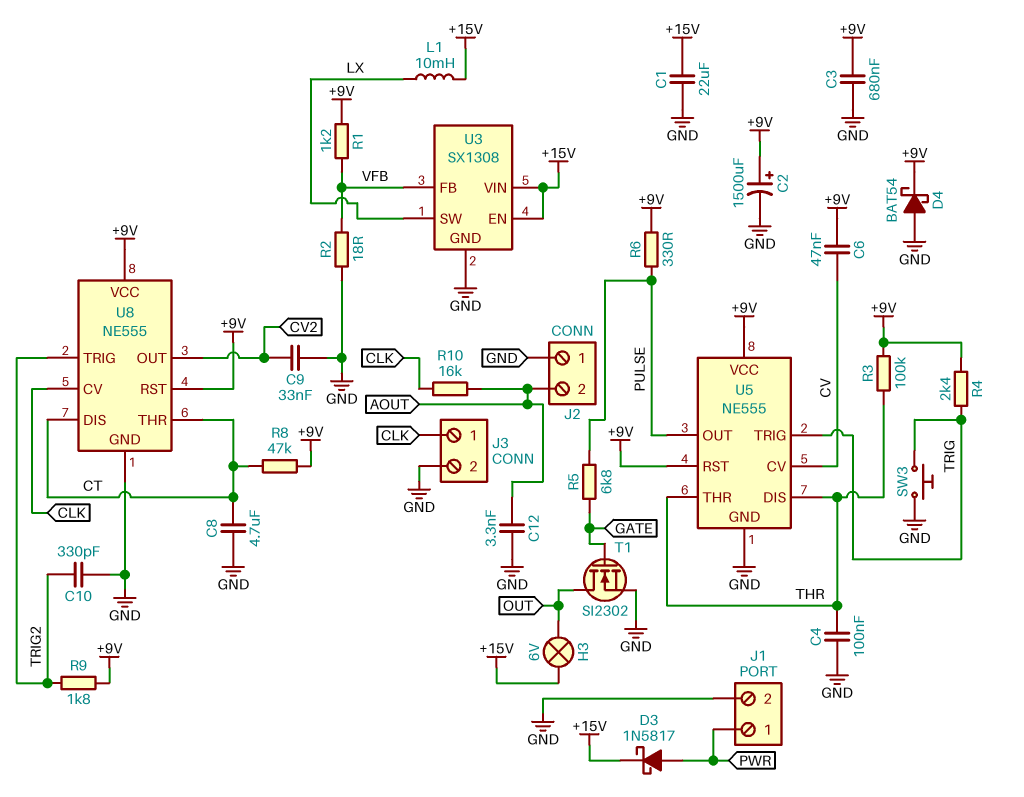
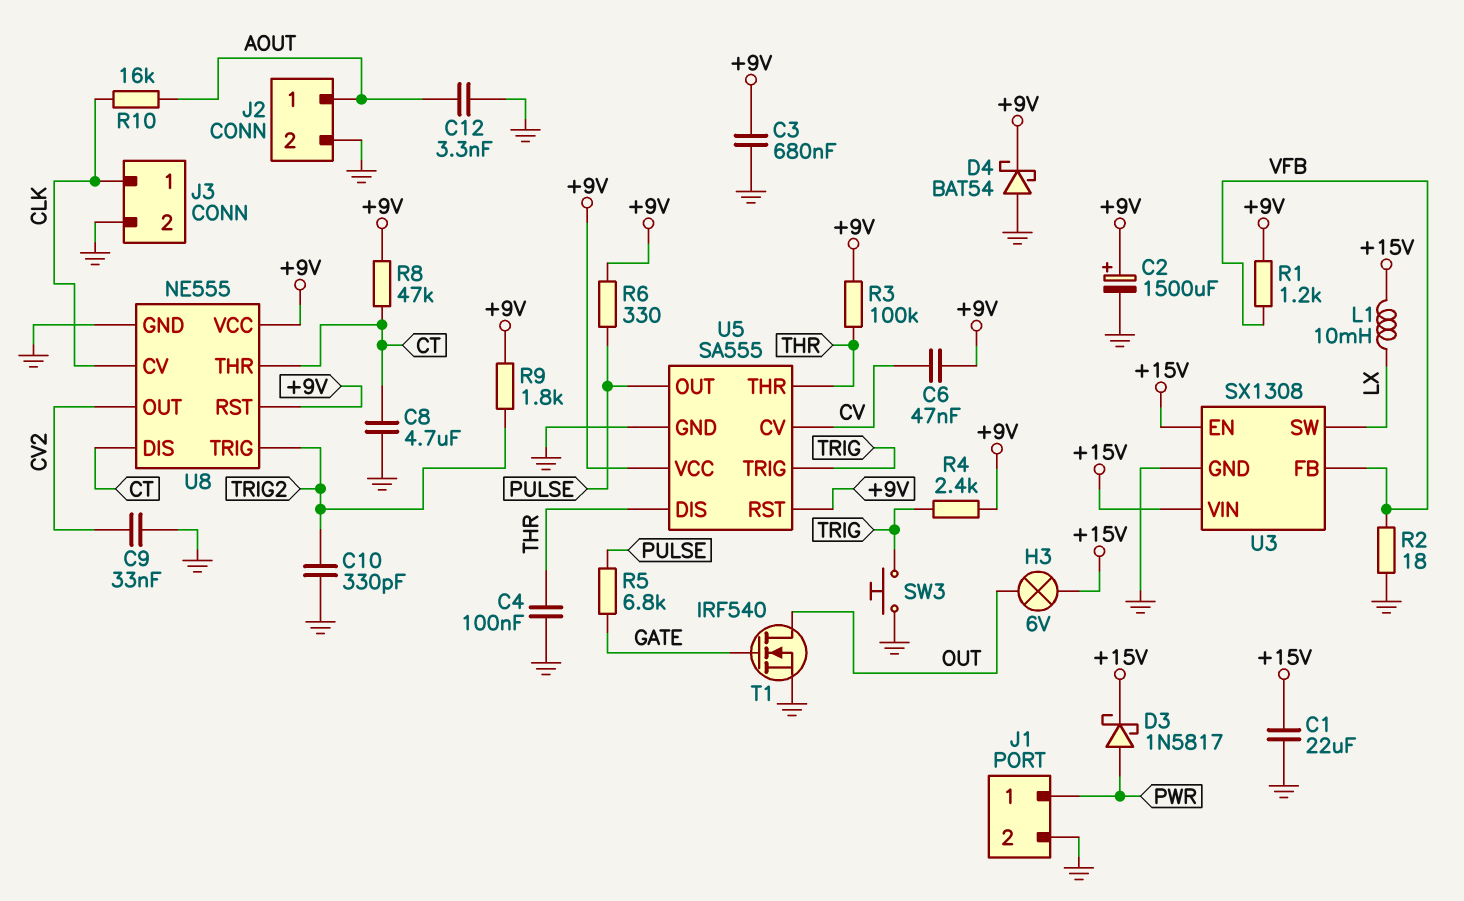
J2 pin 1: GND -> AOUT
J2 pin 2: AOUT -> GND
T1: NMOS SI2302 (G GATE, D OUT, S GND) -> NMOS IRF540 (G GATE, D OUT, S GND)
U5: NE555 -> SA555

